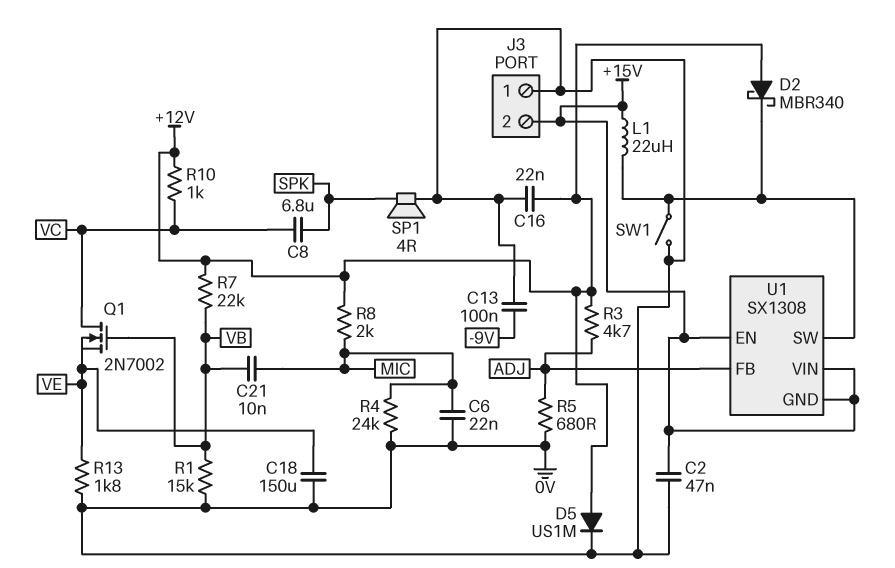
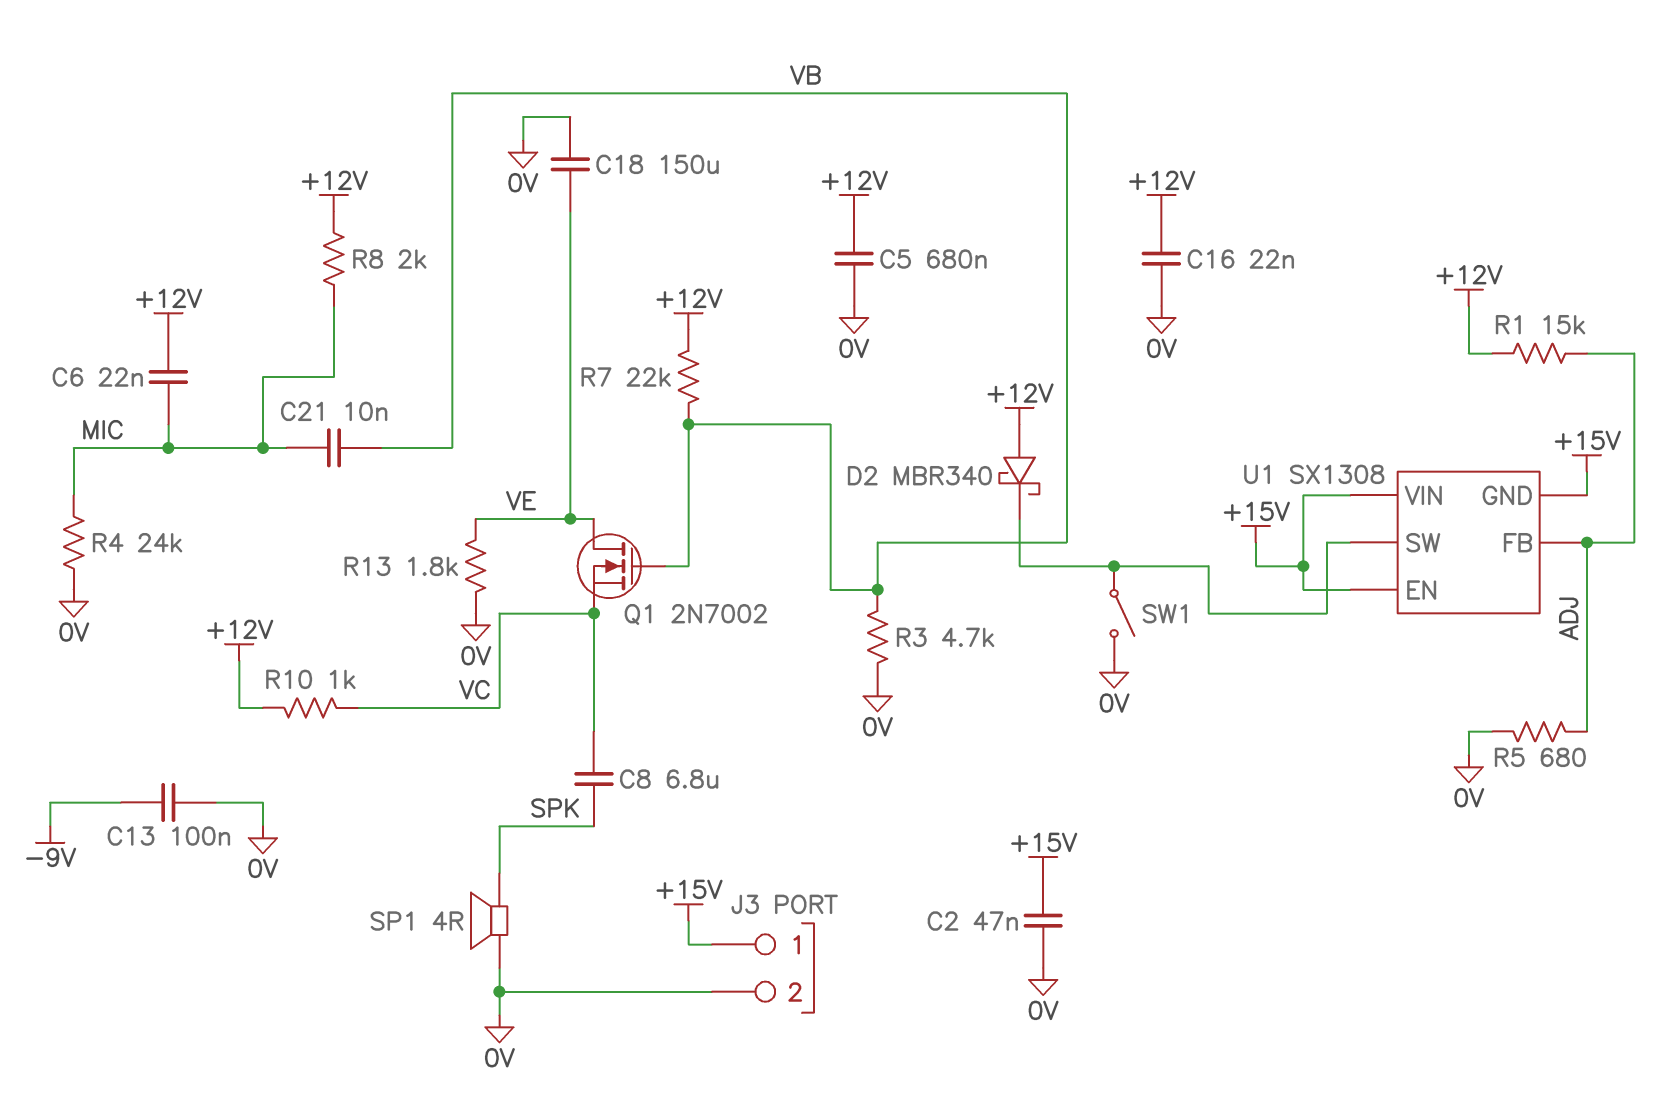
C5: none -> 680nF (+12V, 0V)
C6: 22nF (0V, MIC) -> 22nF (+12V, MIC)
D5: diode US1M (A +12V, K 0V) -> none
J3 pin 1: 0V -> +15V
J3 pin 2: +15V -> 0V
L1: 22uH (+15V, U1/SW) -> none
Q1: NMOS 2N7002 (G VB, D VC, S VE) -> NMOS 2N7002 (G VB, D VE, S VC)
R1: 15k (0V, VB) -> 15k (+12V, ADJ)
R3: 4.7k (+12V, ADJ) -> 4.7k (0V, VB)

